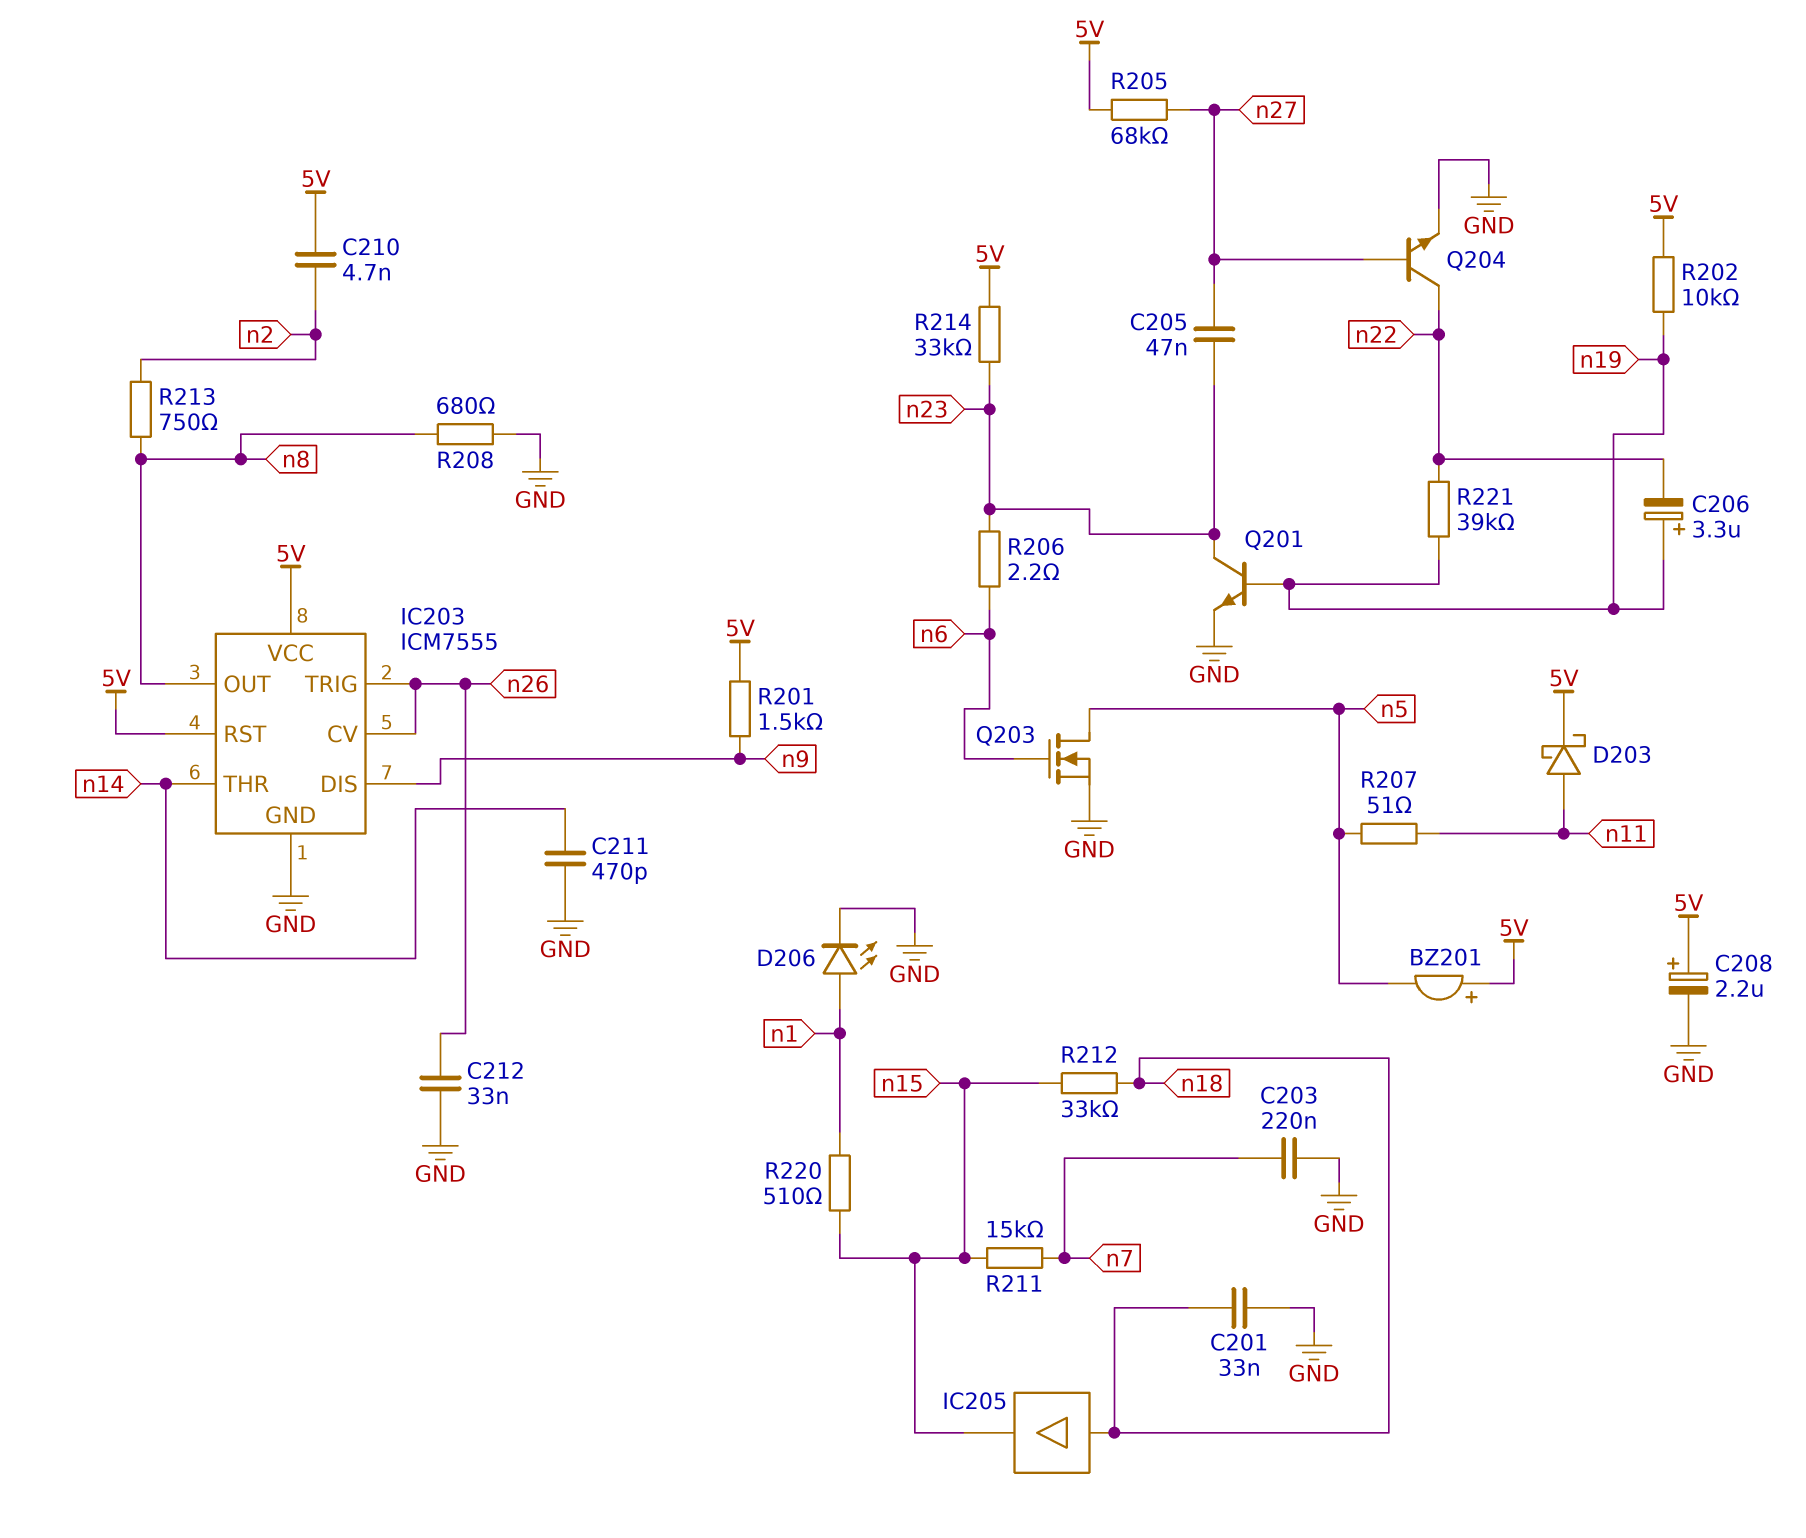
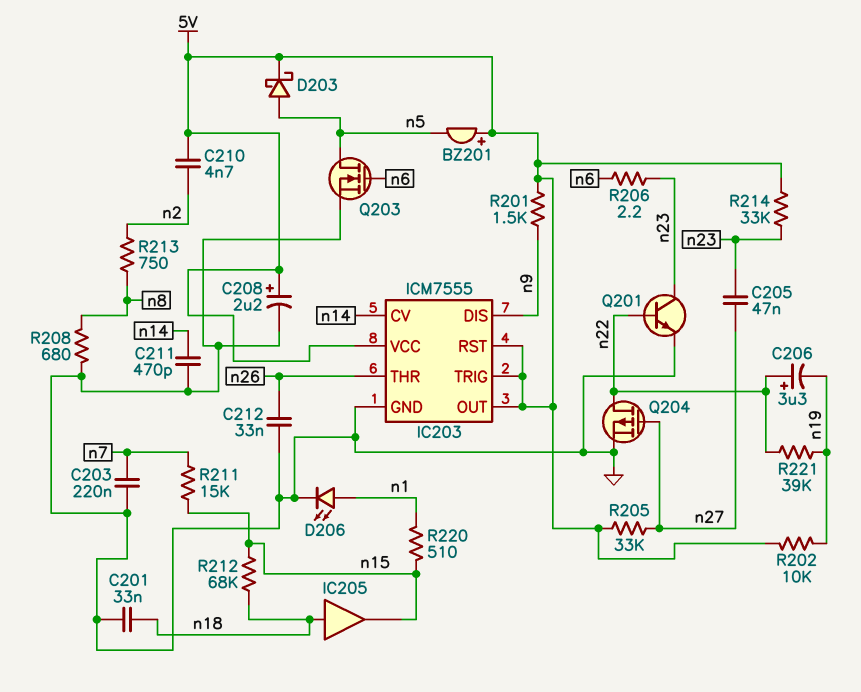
C206: 3.3uF (plus n19, minus n22) -> 3.3uF (plus n22, minus n19)
D203: schottky (A n11, K 5V) -> schottky (A n5, K 5V)
IC203 pin CV: n26 -> n14
IC203 pin OUT: n8 -> 5V
IC203 pin THR: n14 -> n26
IC203 pin TRIG: n26 -> 5V
Q201: NPN (B n19, C n23, E GND) -> NPN (B n22, C n23, E GND)
Q204: NPN (B n27, C n22, E GND) -> PMOS (G n27, D n22, S GND)
R205: 68k (5V, n27) -> 33k (5V, n27)
R207: 51 (n5, n11) -> none
R212: 33k (n15, n18) -> 68k (n15, n18)

